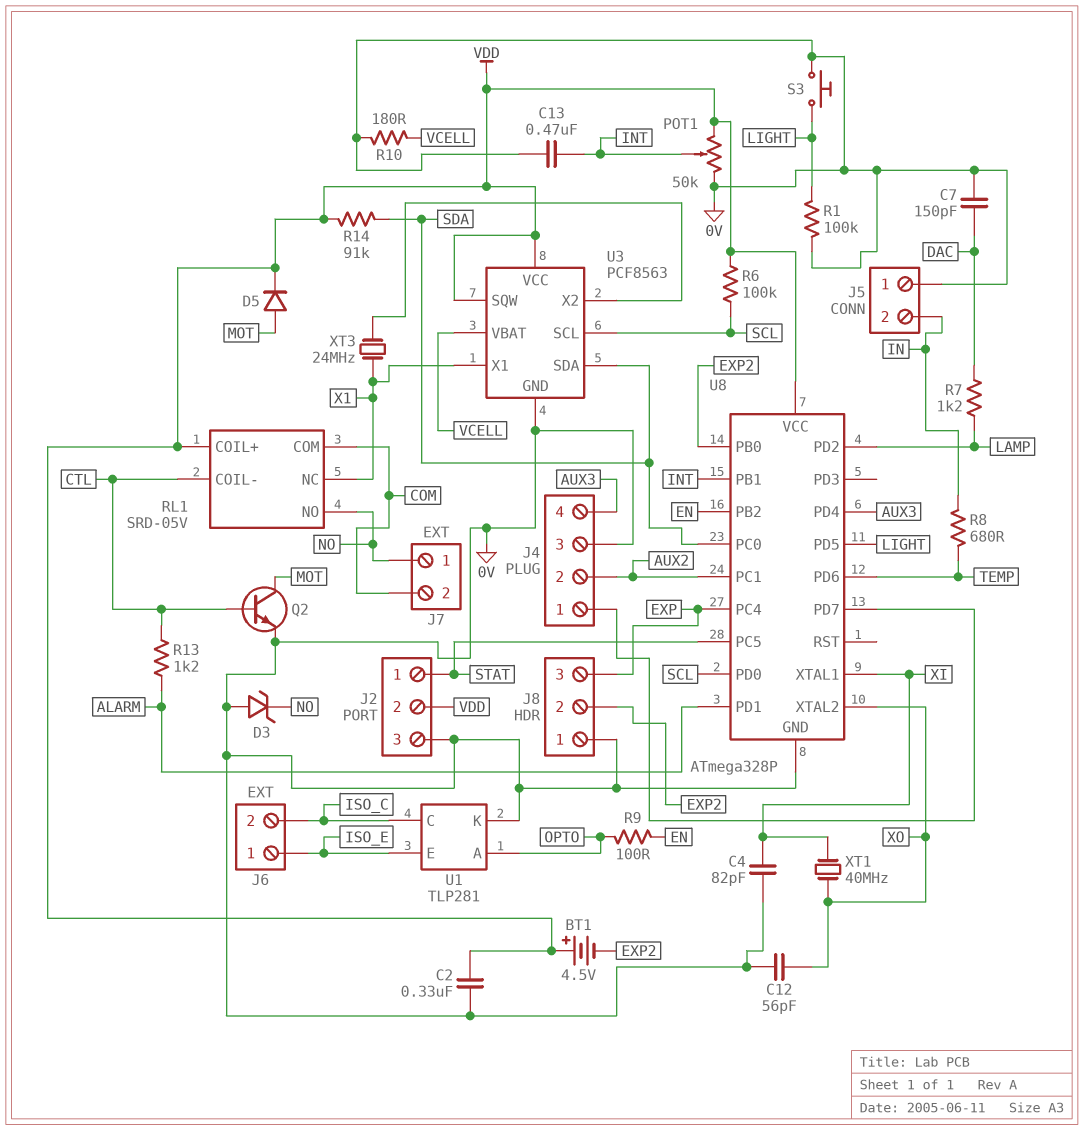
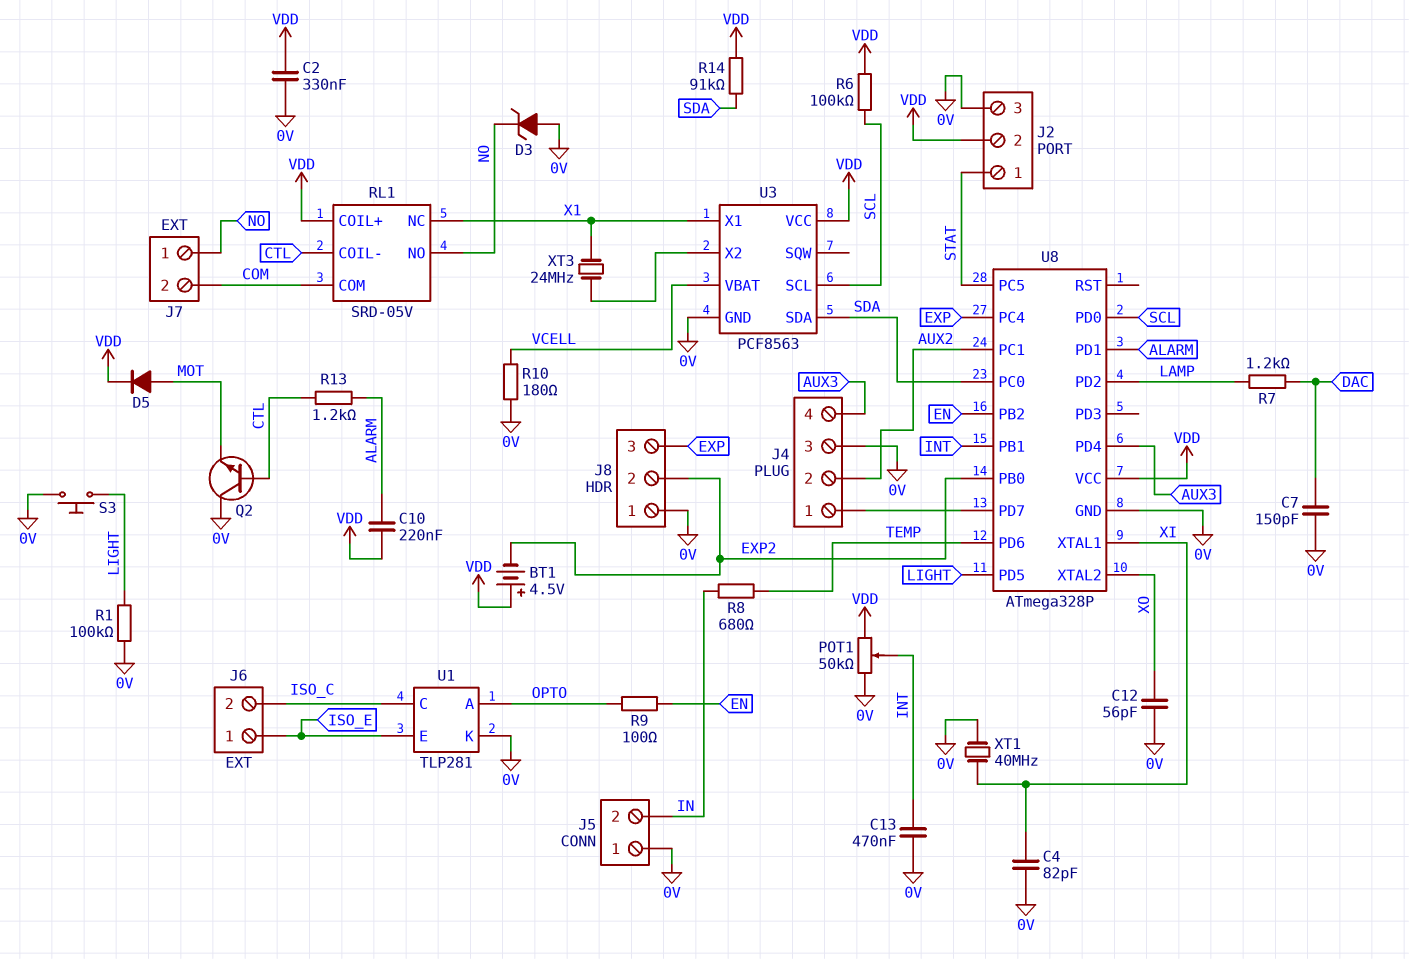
C10: none -> 220nF (ALARM, VDD)
Q2: NPN (B CTL, C MOT, E 0V) -> NPN (B CTL, C 0V, E MOT)
U3 pin SQW: VDD -> none
XT1: 40MHz (XI, XO) -> 40MHz (0V, XI)

